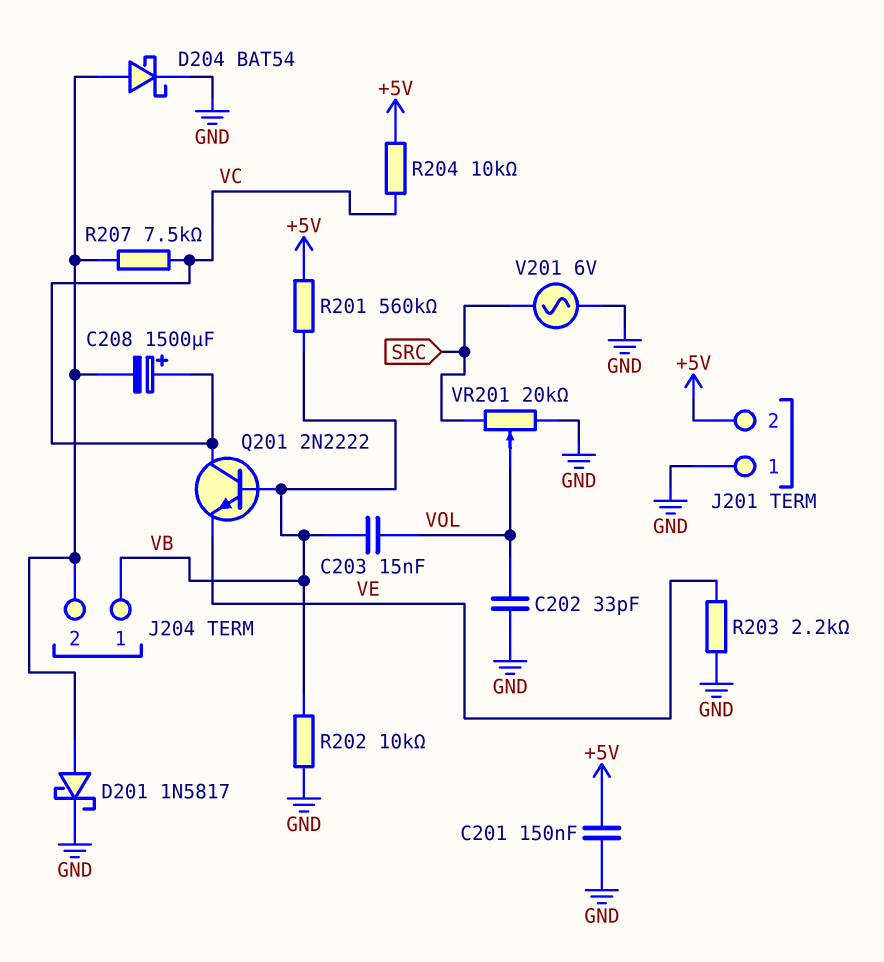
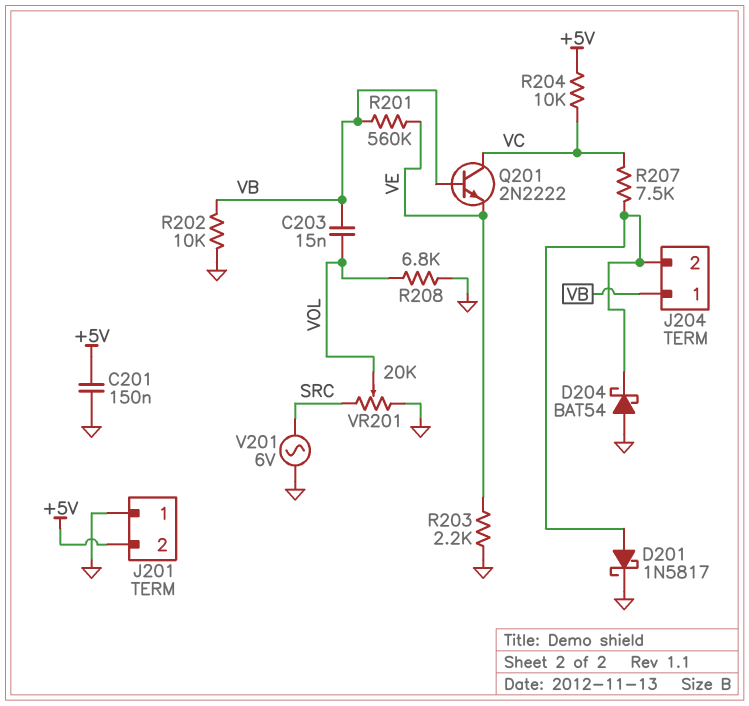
C202: 33pF (GND, VOL) -> none
C208: 1500uF (plus VC, minus J204/2) -> none
D204: schottky BAT54 (A J204/2, K GND) -> schottky BAT54 (A GND, K J204/2)
R201: 560k (+5V, VB) -> 560k (VB, VE)
R208: none -> 6.8k (GND, VOL)

